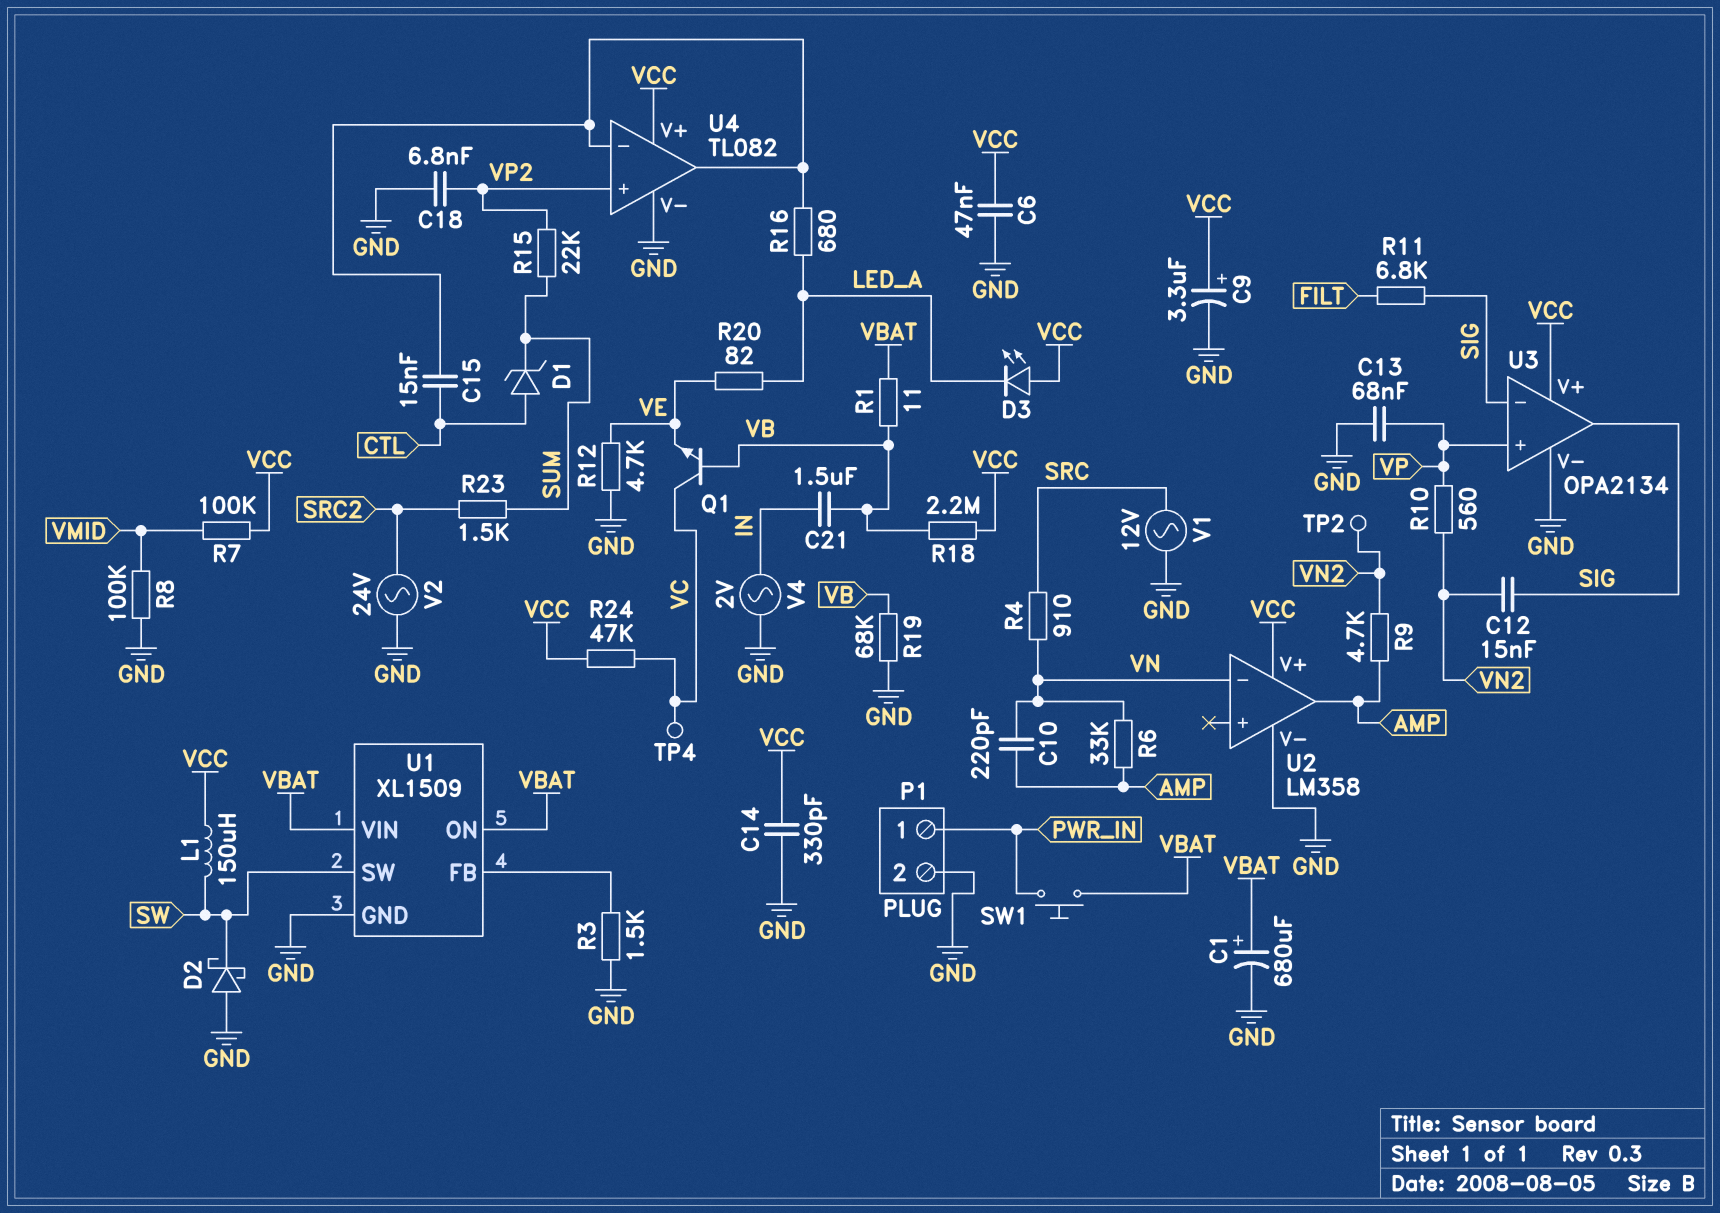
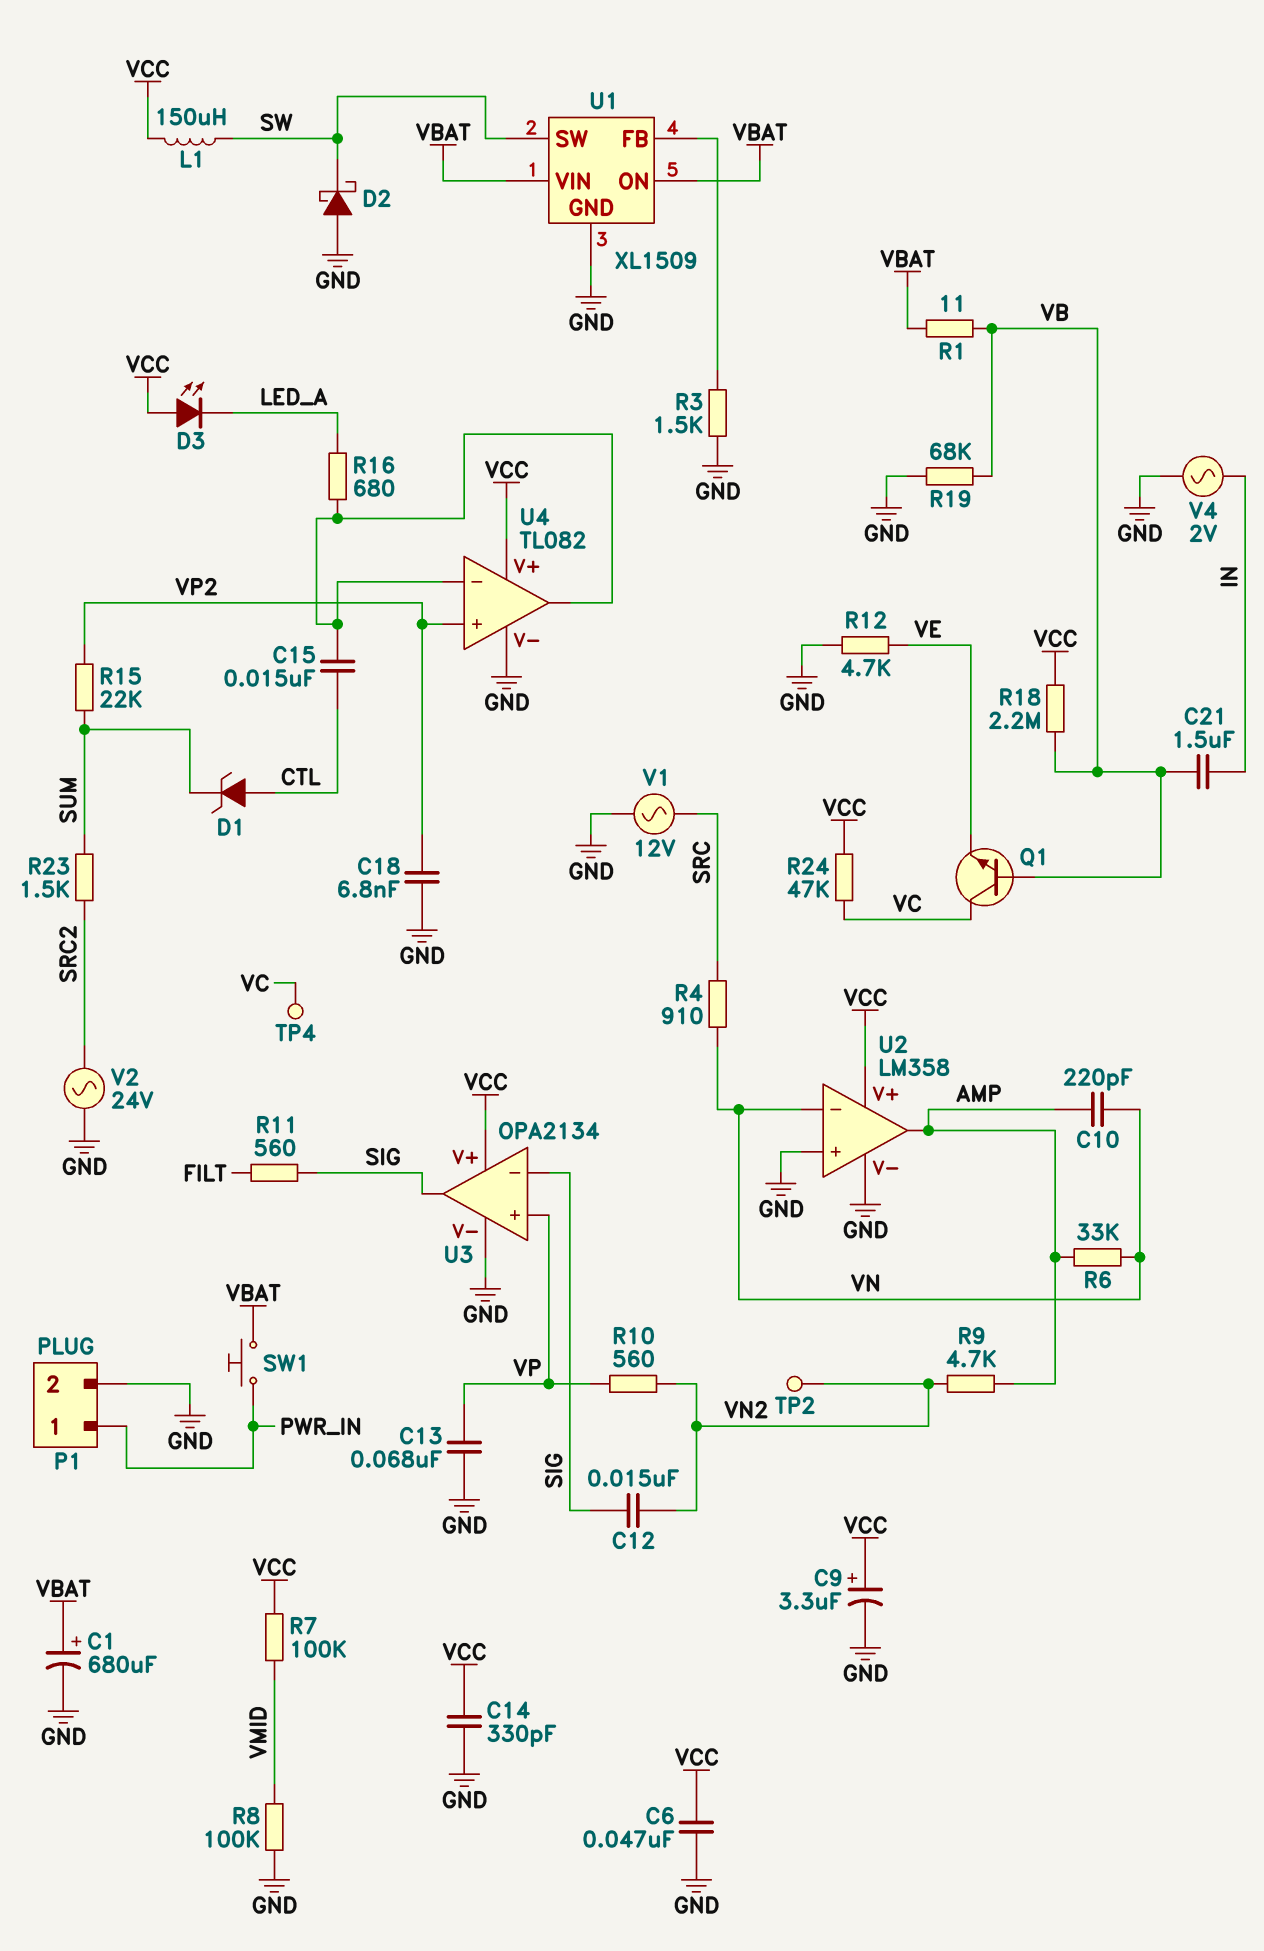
R11: 6.8k (FILT, SIG) -> 560 (FILT, SIG)
R20: 82 (LED_A, VE) -> none
U2 pin in+: none -> GND

